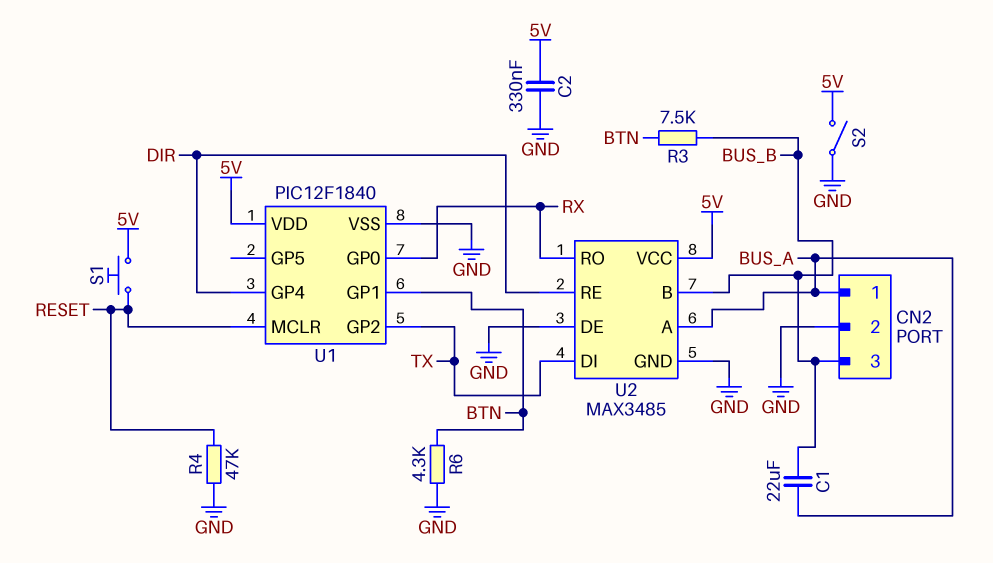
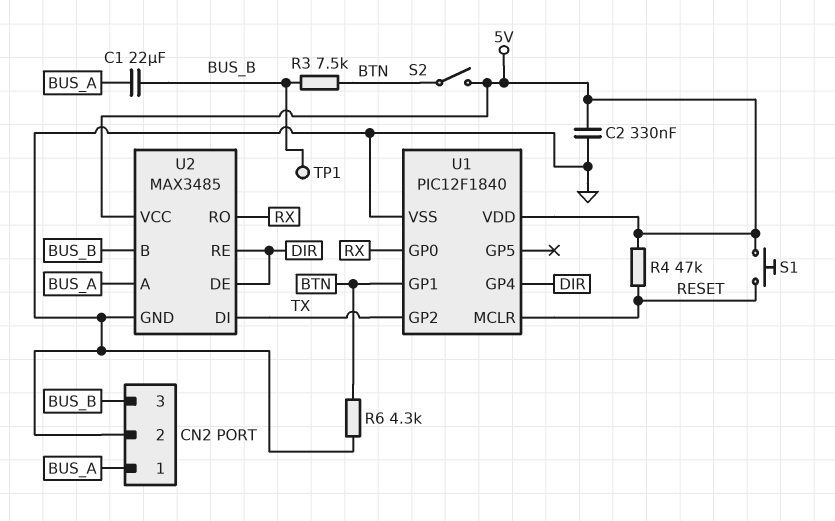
R4: 47k (GND, RESET) -> 47k (5V, RESET)
S2: switch (5V, GND) -> switch (5V, BTN)
TP1: none -> test point (BUS_B)
U2 pin DE: GND -> DIR

